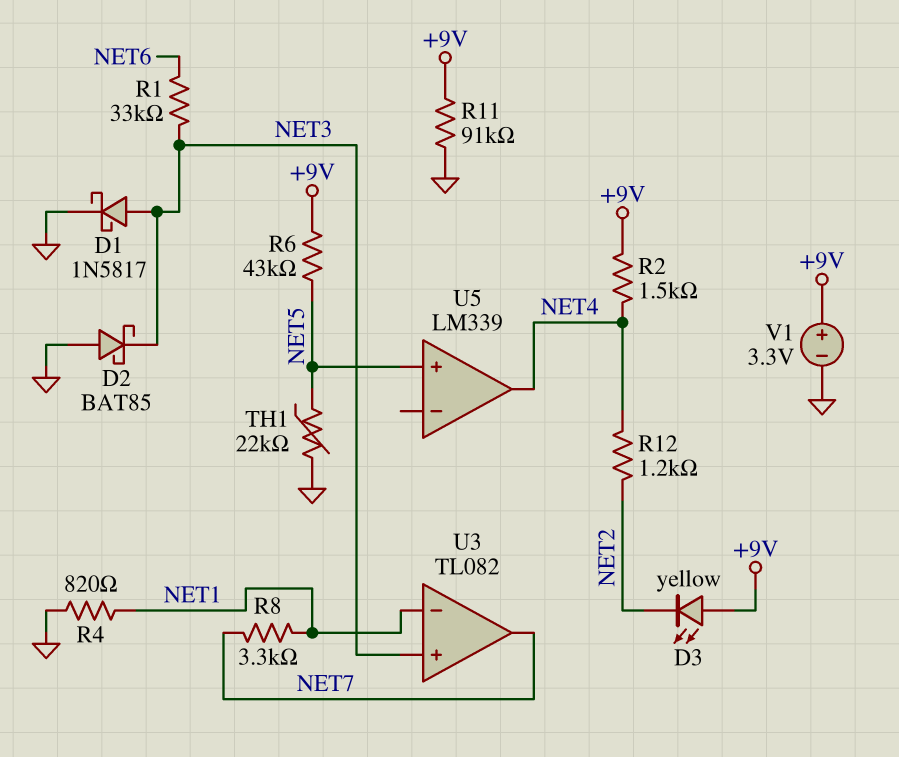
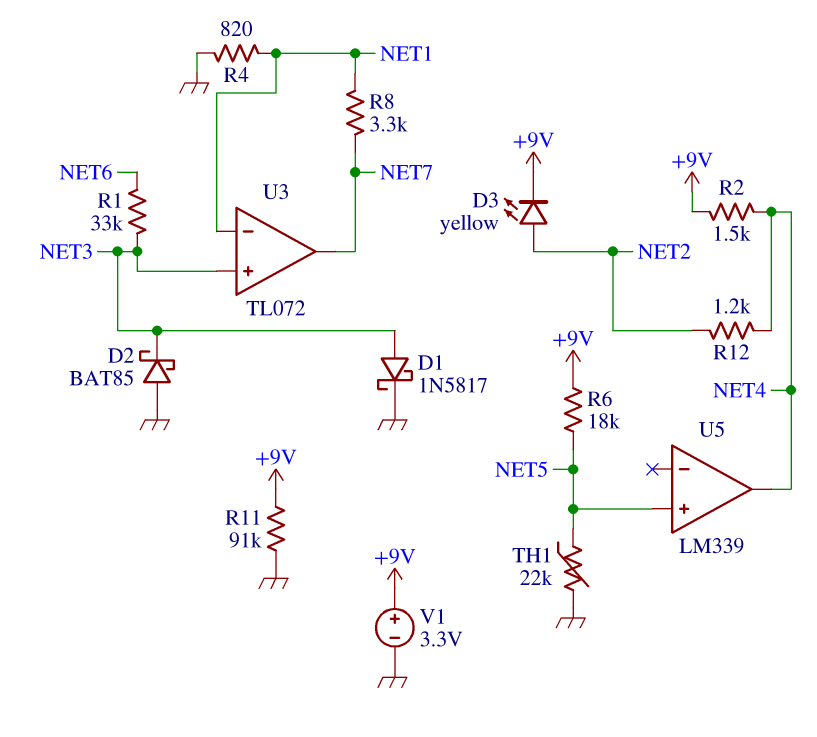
D3: LED yellow (A +9V, K NET2) -> LED yellow (A NET2, K +9V)
R6: 43k (+9V, NET5) -> 18k (+9V, NET5)
U3: TL082 -> TL072

